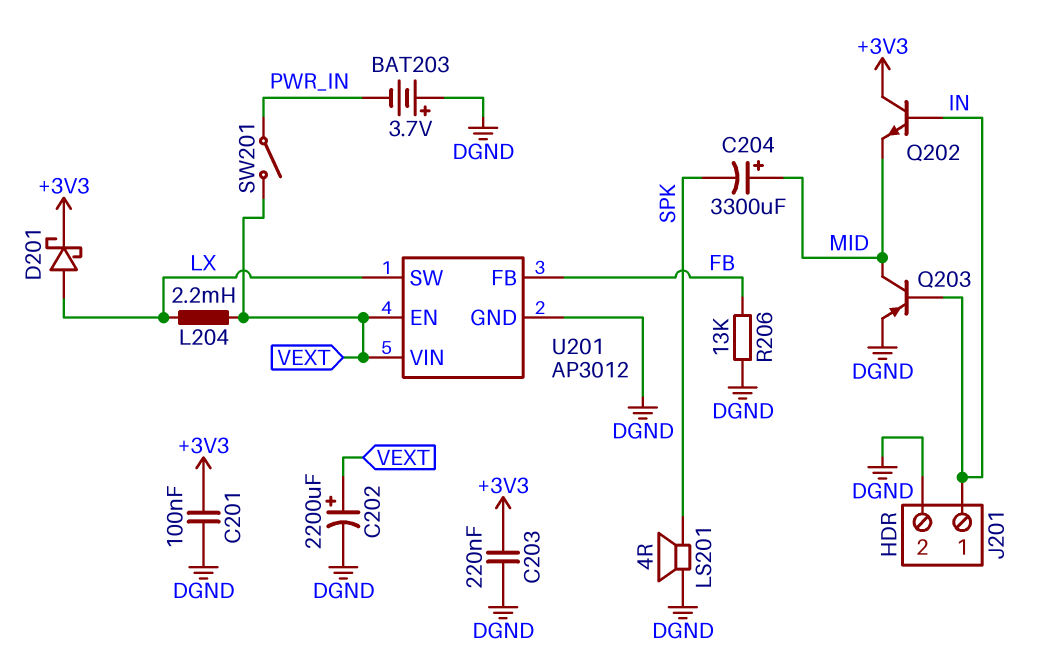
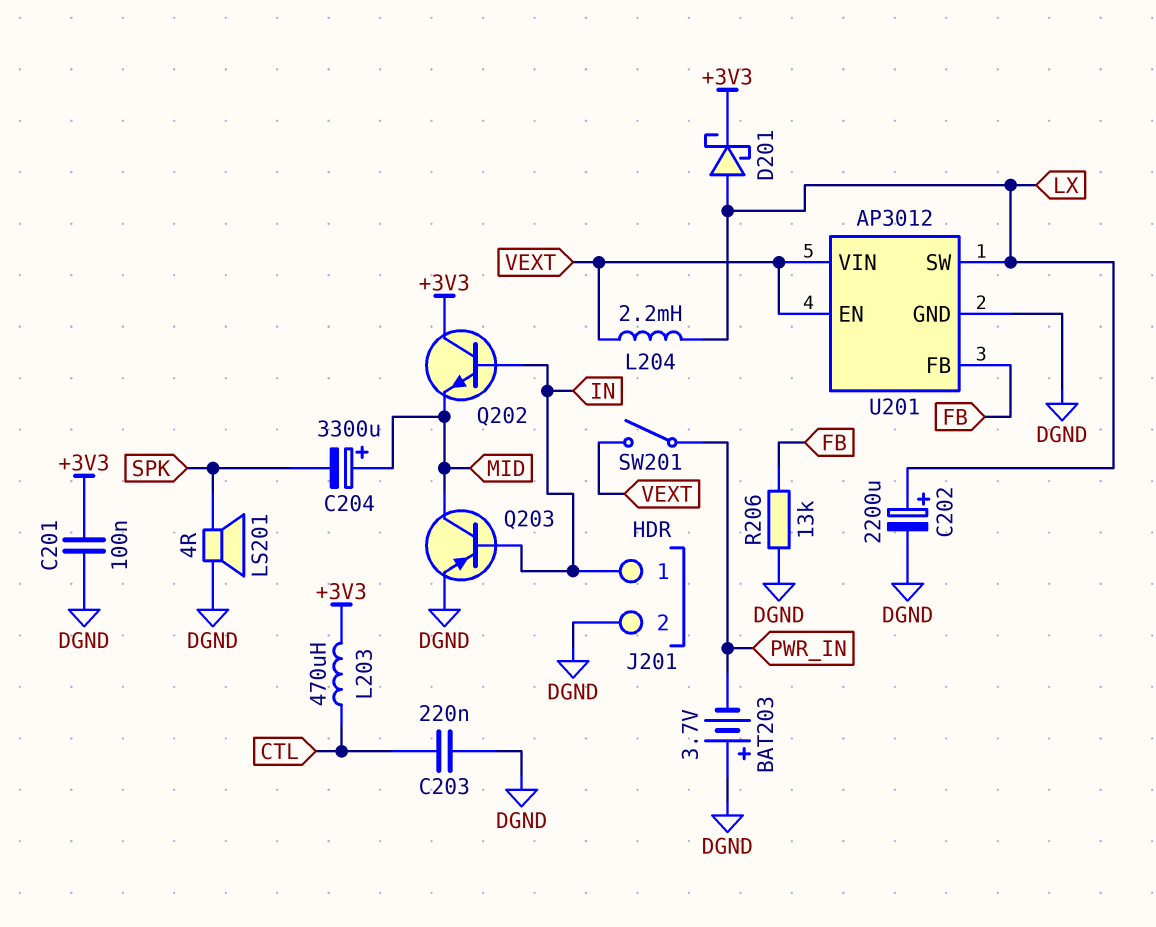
C202: 2200uF (plus VEXT, minus DGND) -> 2200uF (plus LX, minus DGND)
C203: 220nF (+3V3, DGND) -> 220nF (CTL, DGND)
L203: none -> 470uH (+3V3, CTL)

